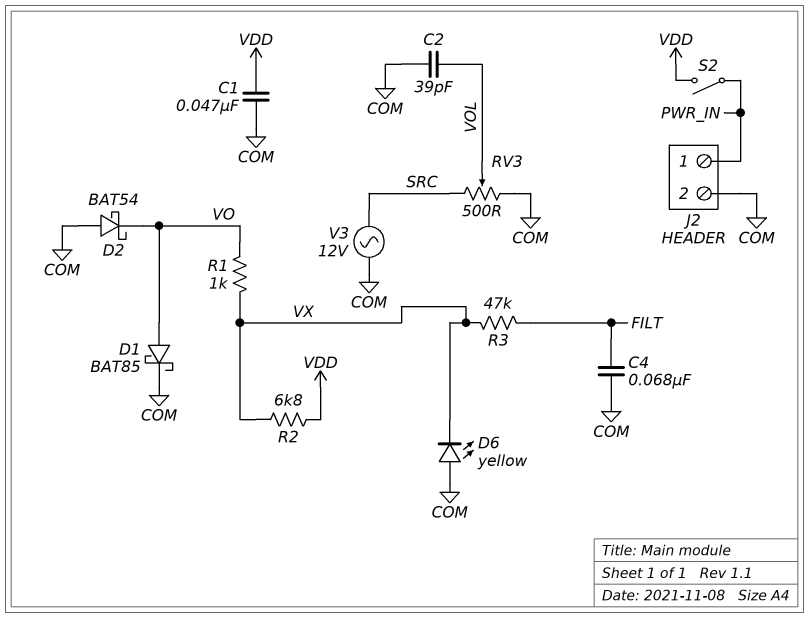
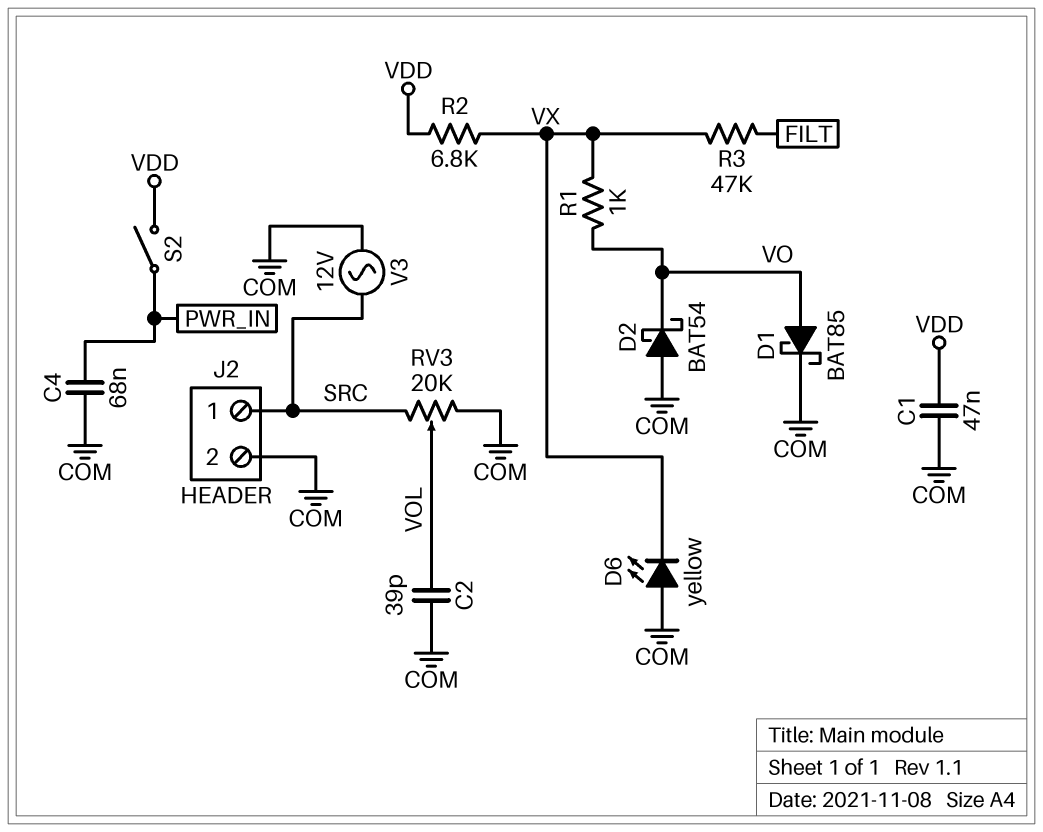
C4: 68nF (COM, FILT) -> 68nF (COM, PWR_IN)
J2 pin 1: PWR_IN -> SRC
RV3: 500 (COM, SRC, wiper VOL) -> 20k (COM, SRC, wiper VOL)

